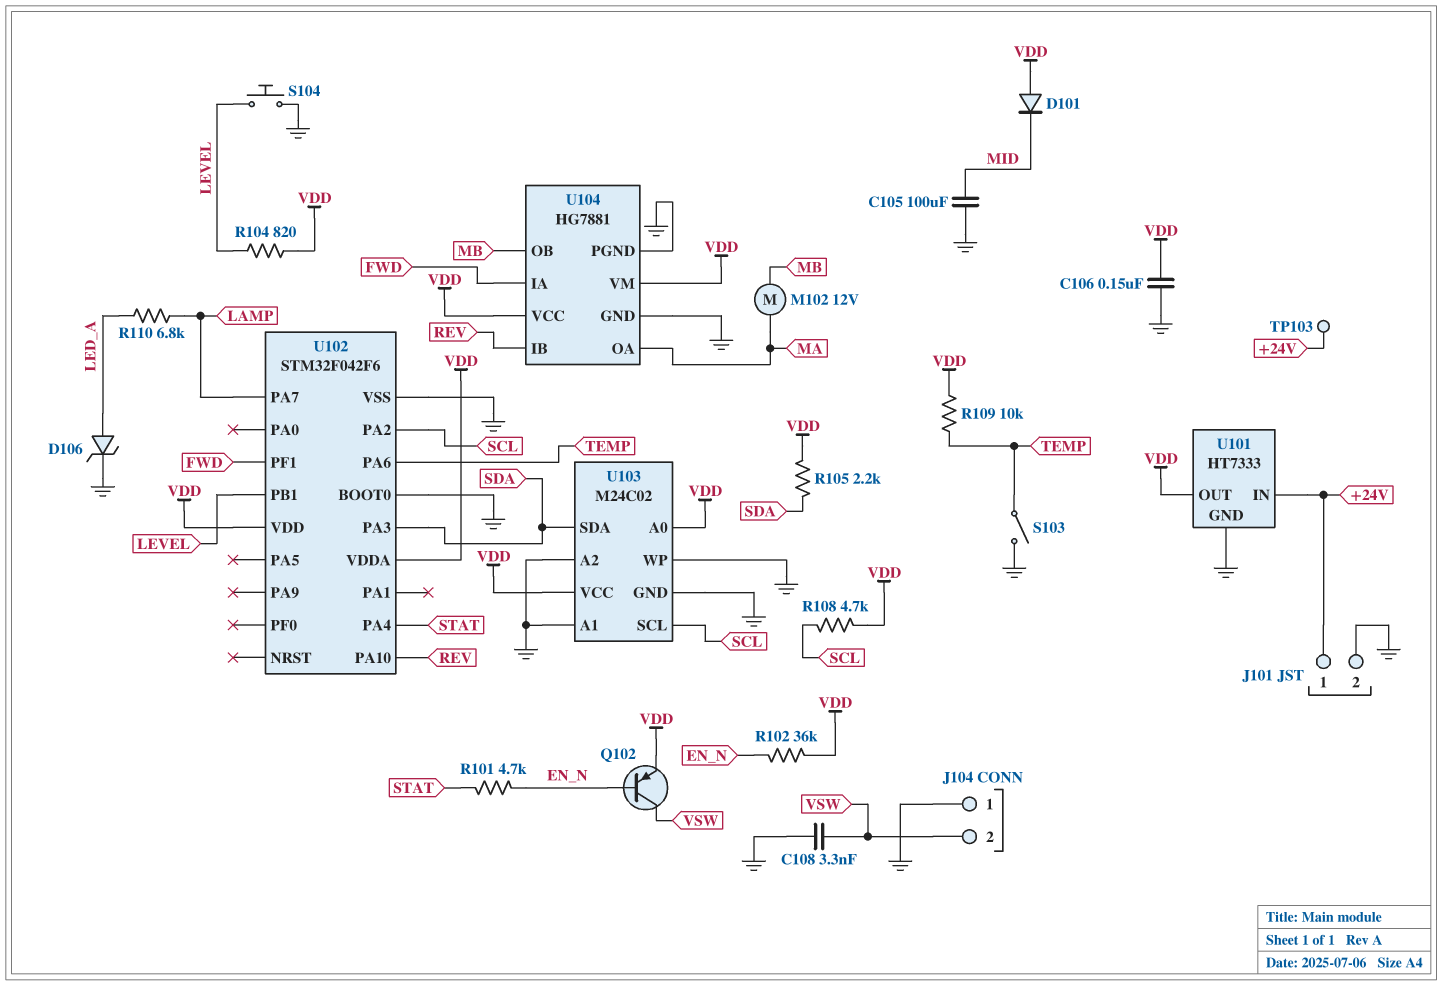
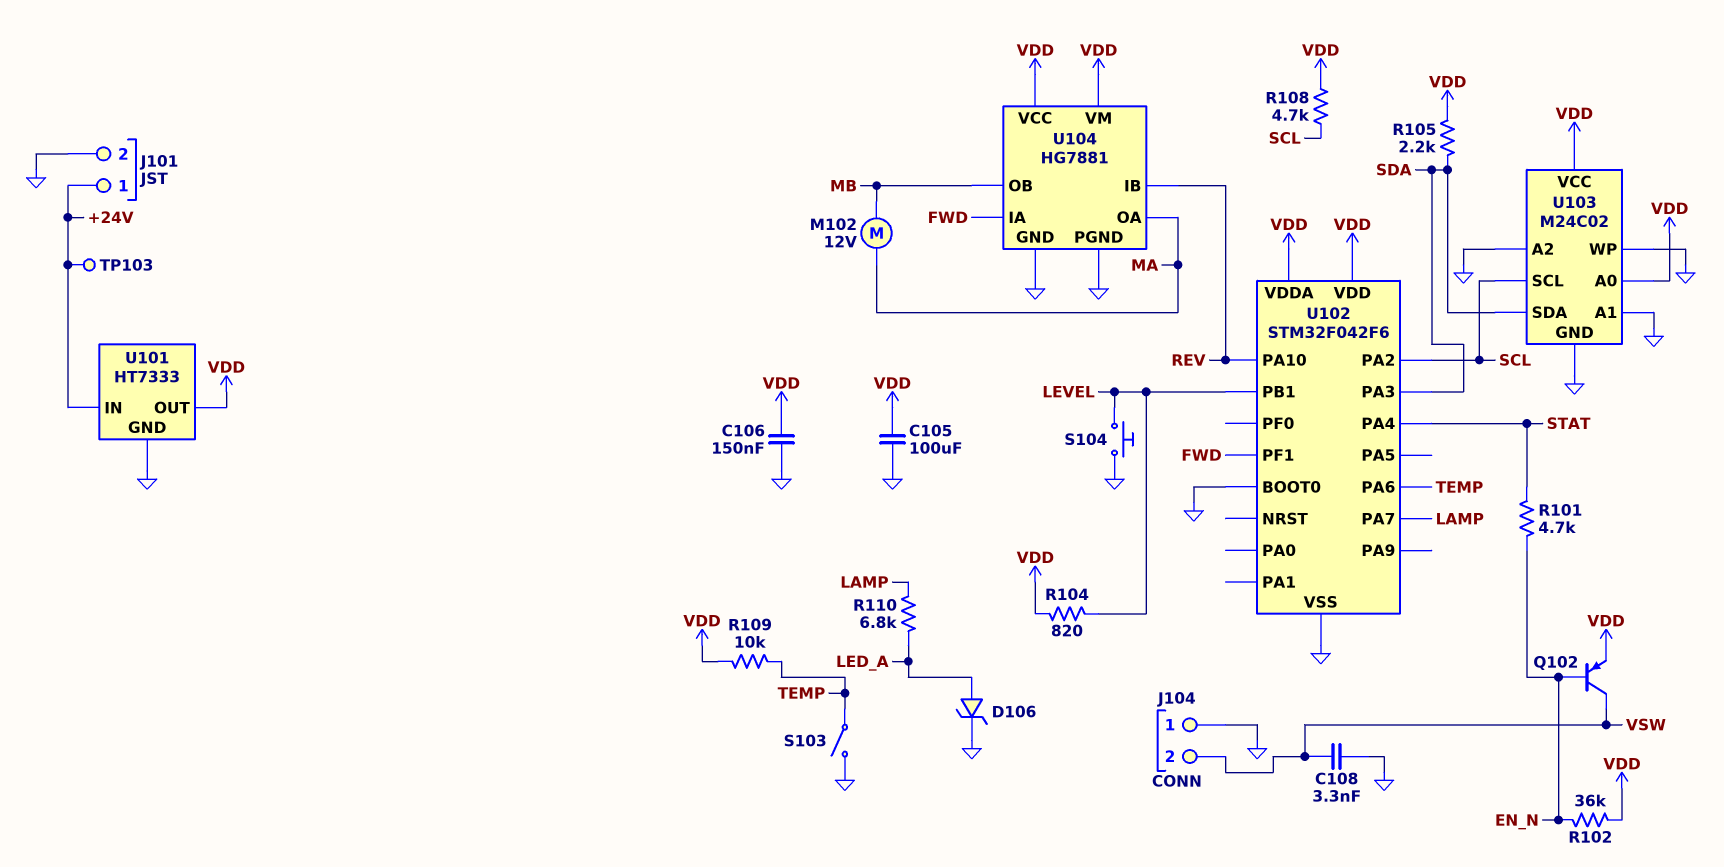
C105: 100uF (GND, MID) -> 100uF (GND, VDD)
D101: diode (A VDD, K MID) -> none

